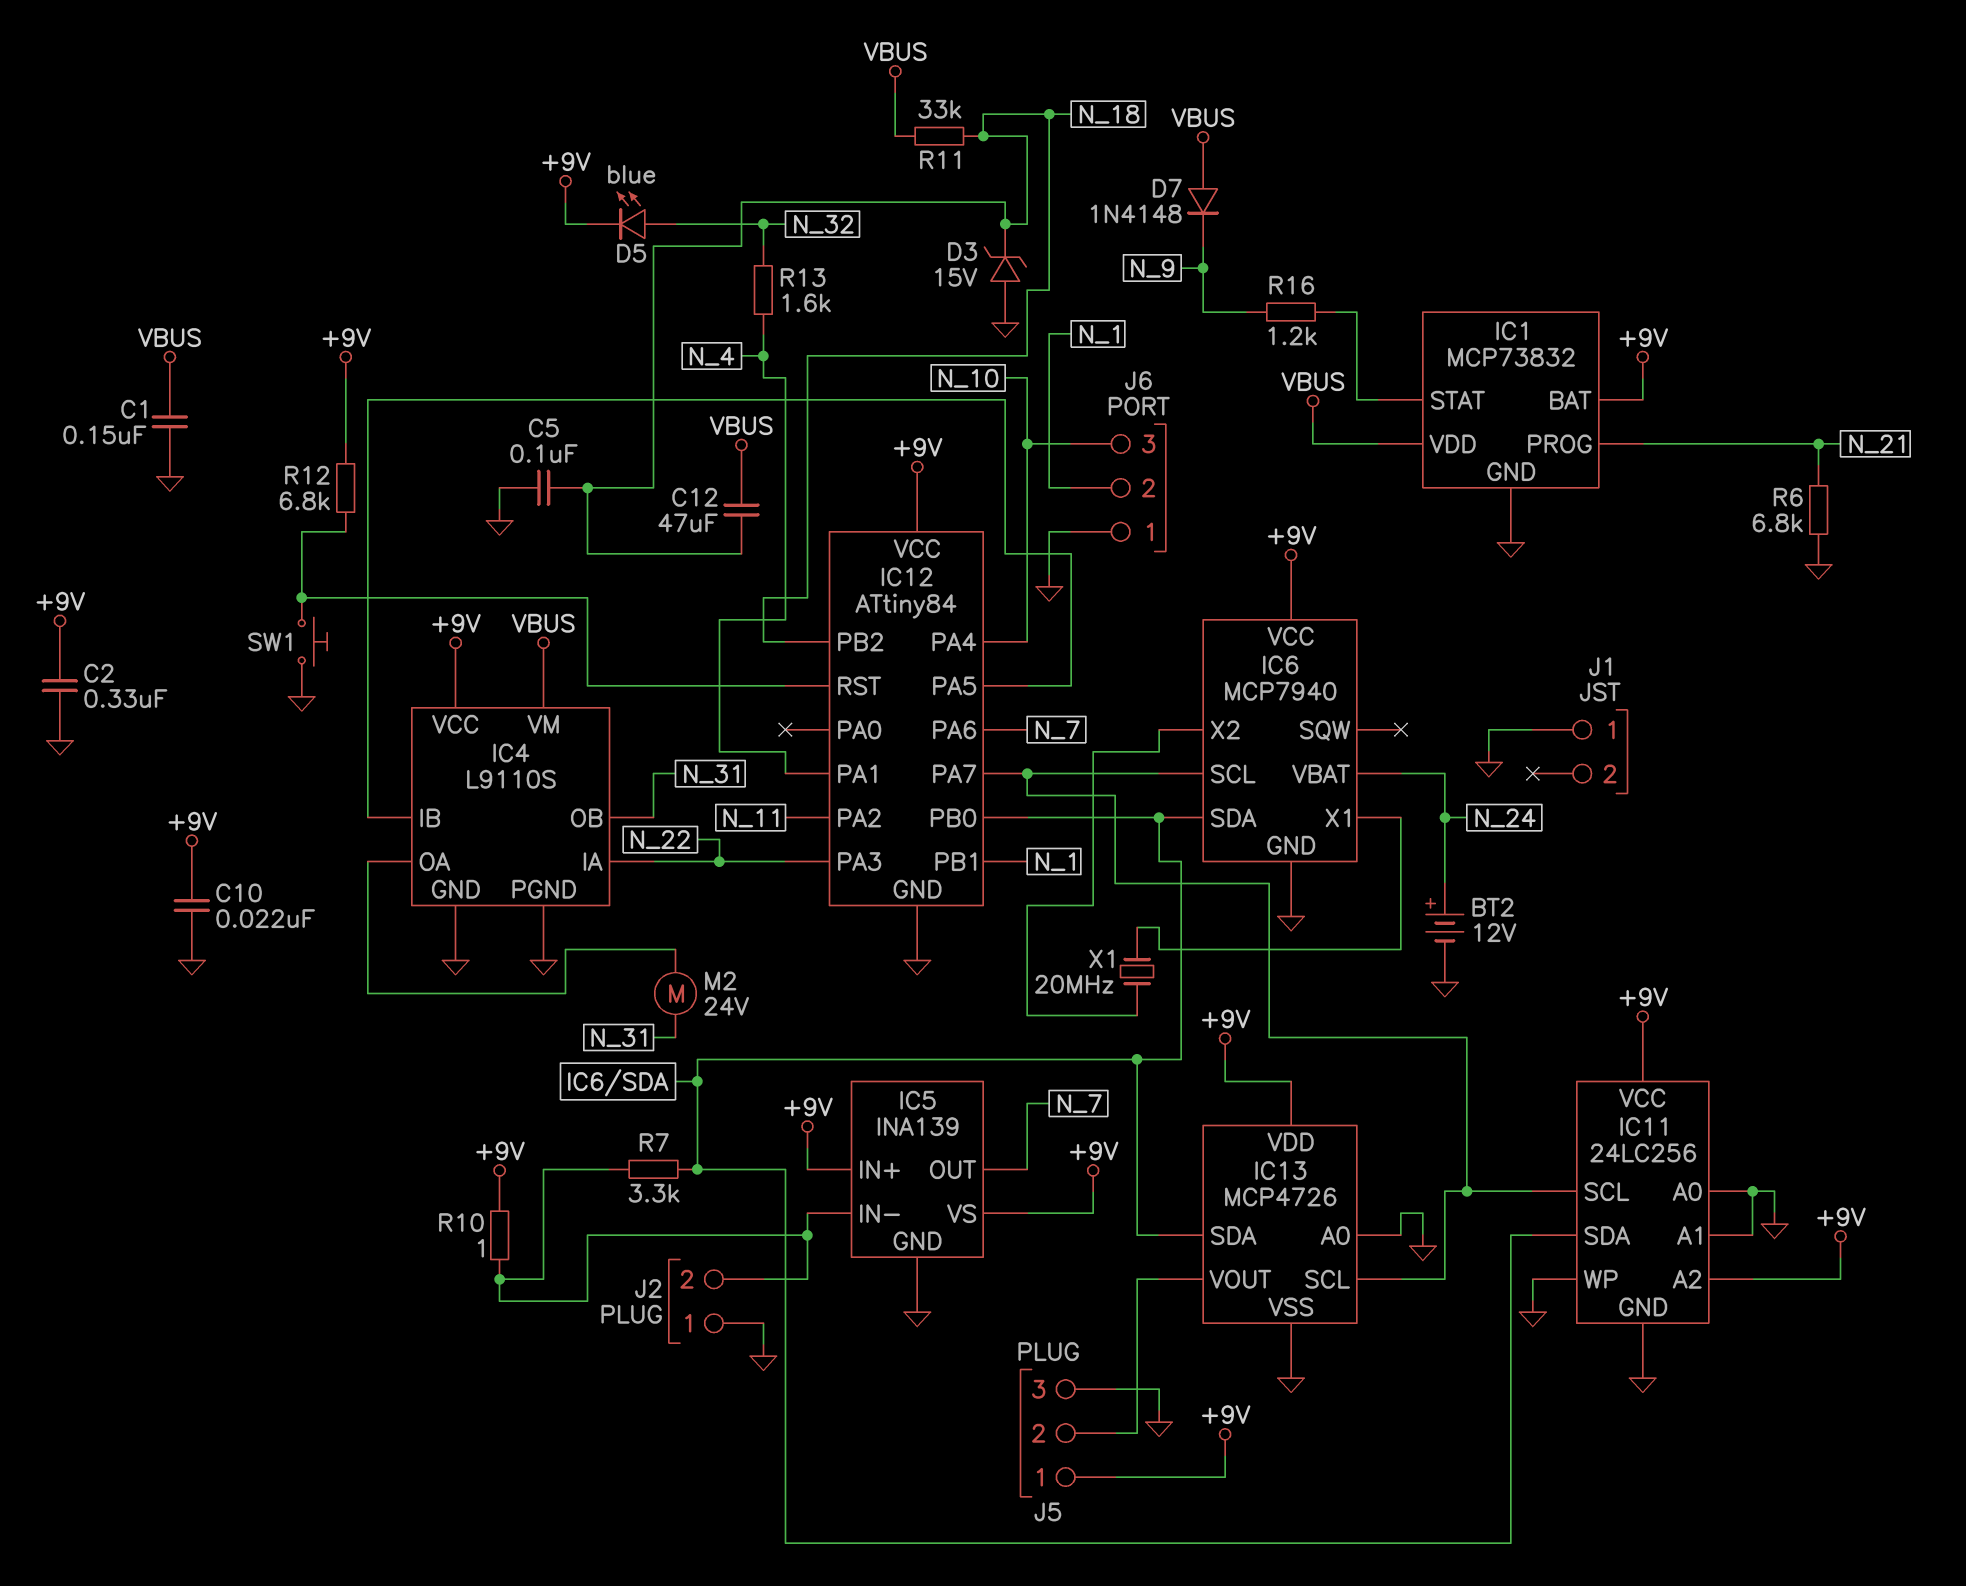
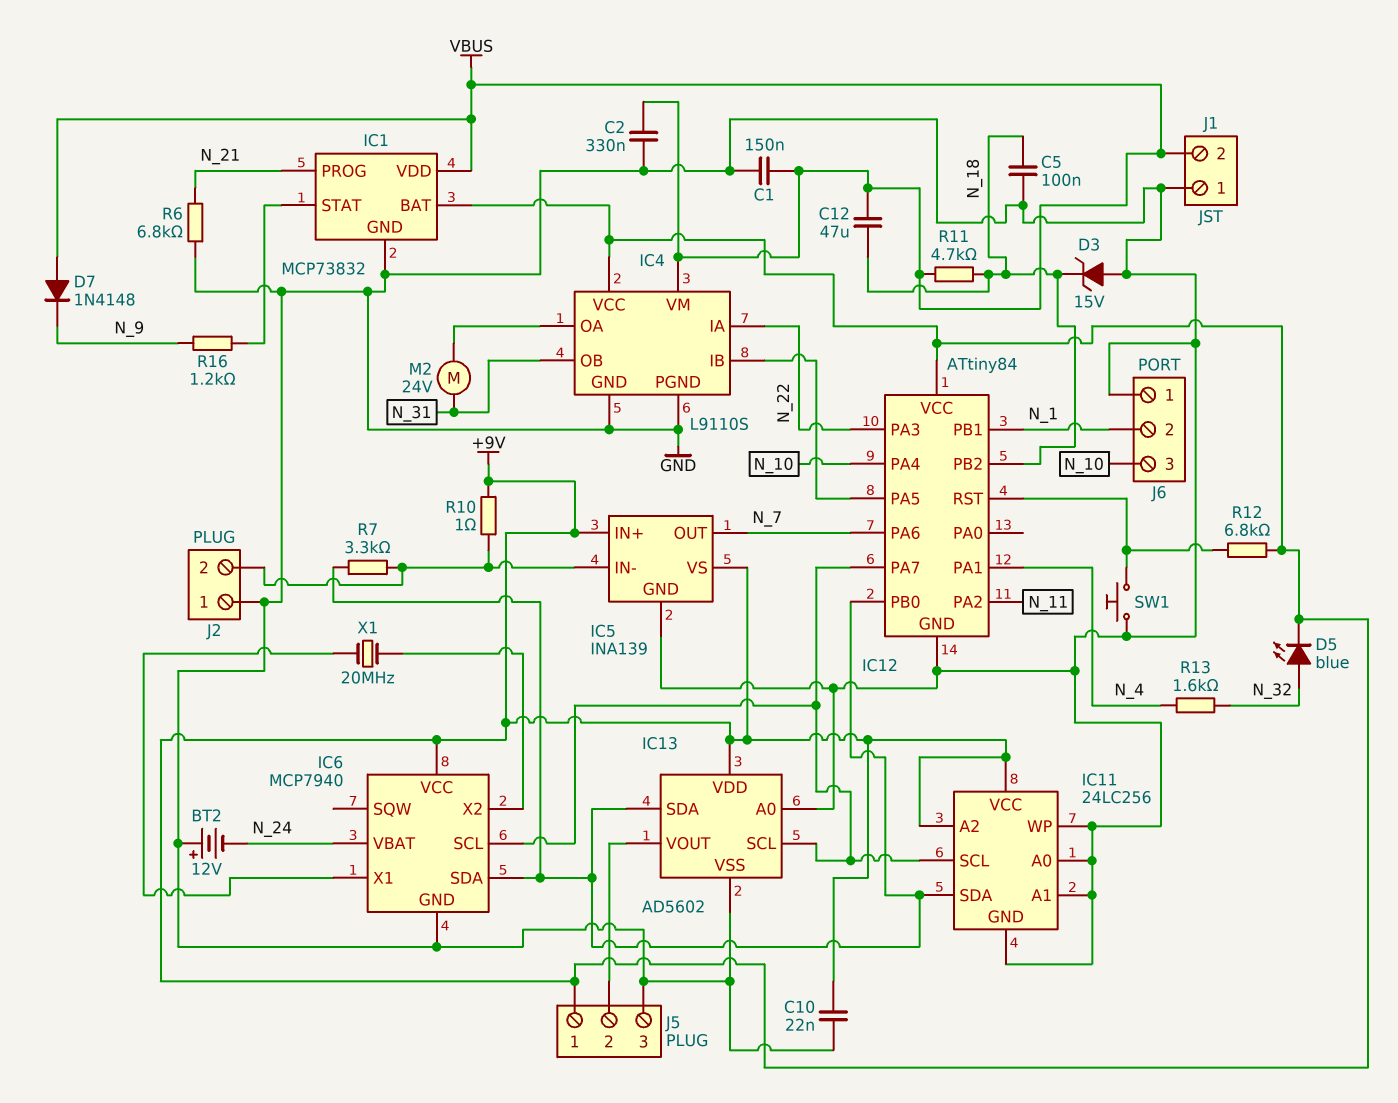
BT2: 12V (plus N_24, minus GND) -> 12V (plus GND, minus N_24)
C2: 330nF (+9V, GND) -> 330nF (GND, VBUS)
IC13: MCP4726 -> AD5602
J1 pin 2: none -> VBUS
R11: 33k (N_18, VBUS) -> 4.7k (N_18, VBUS)

